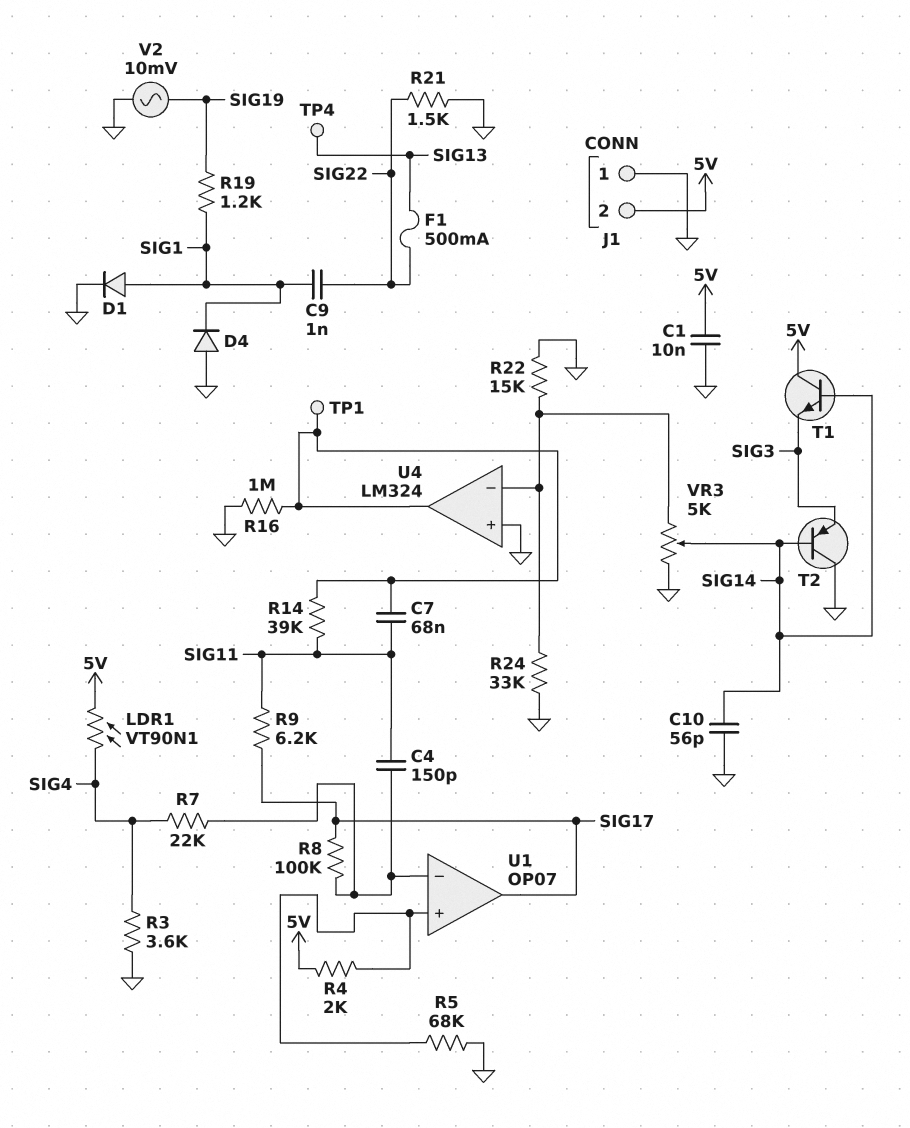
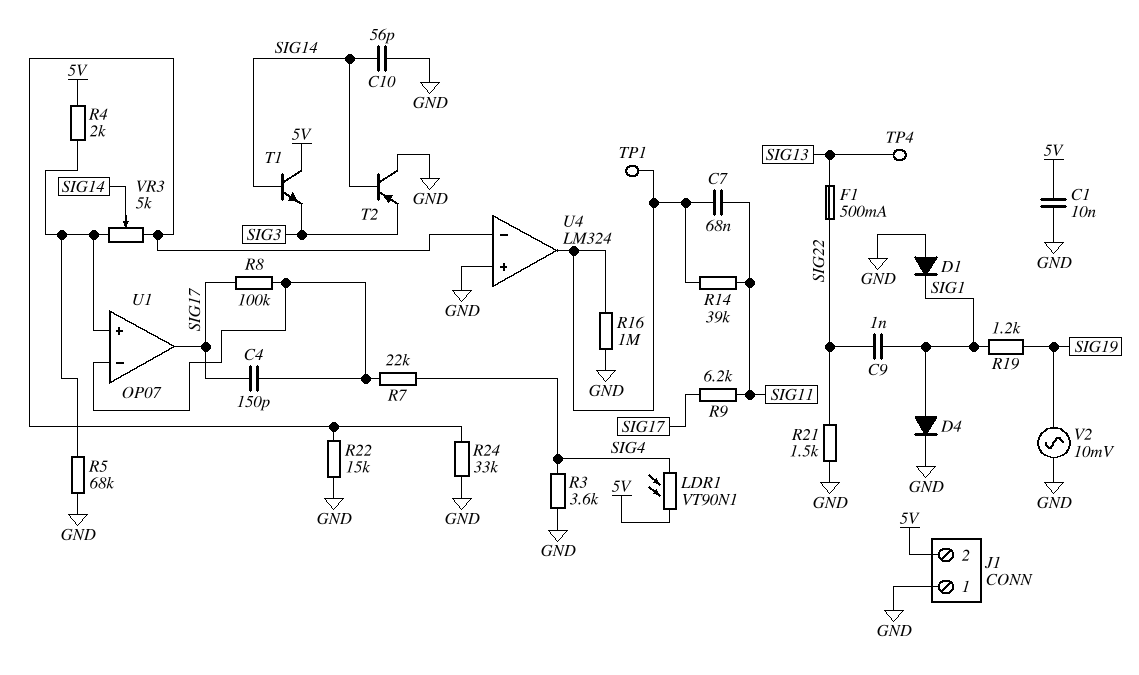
C4: 150pF (SIG11, U1/in-) -> 150pF (SIG17, U1/in-)
D1: diode (A SIG1, K GND) -> diode (A GND, K SIG1)
D4: diode (A GND, K SIG1) -> diode (A SIG1, K GND)
VR3: 5k (GND, U4/in-, wiper SIG14) -> 5k (U1/in+, U4/in-, wiper SIG14)

